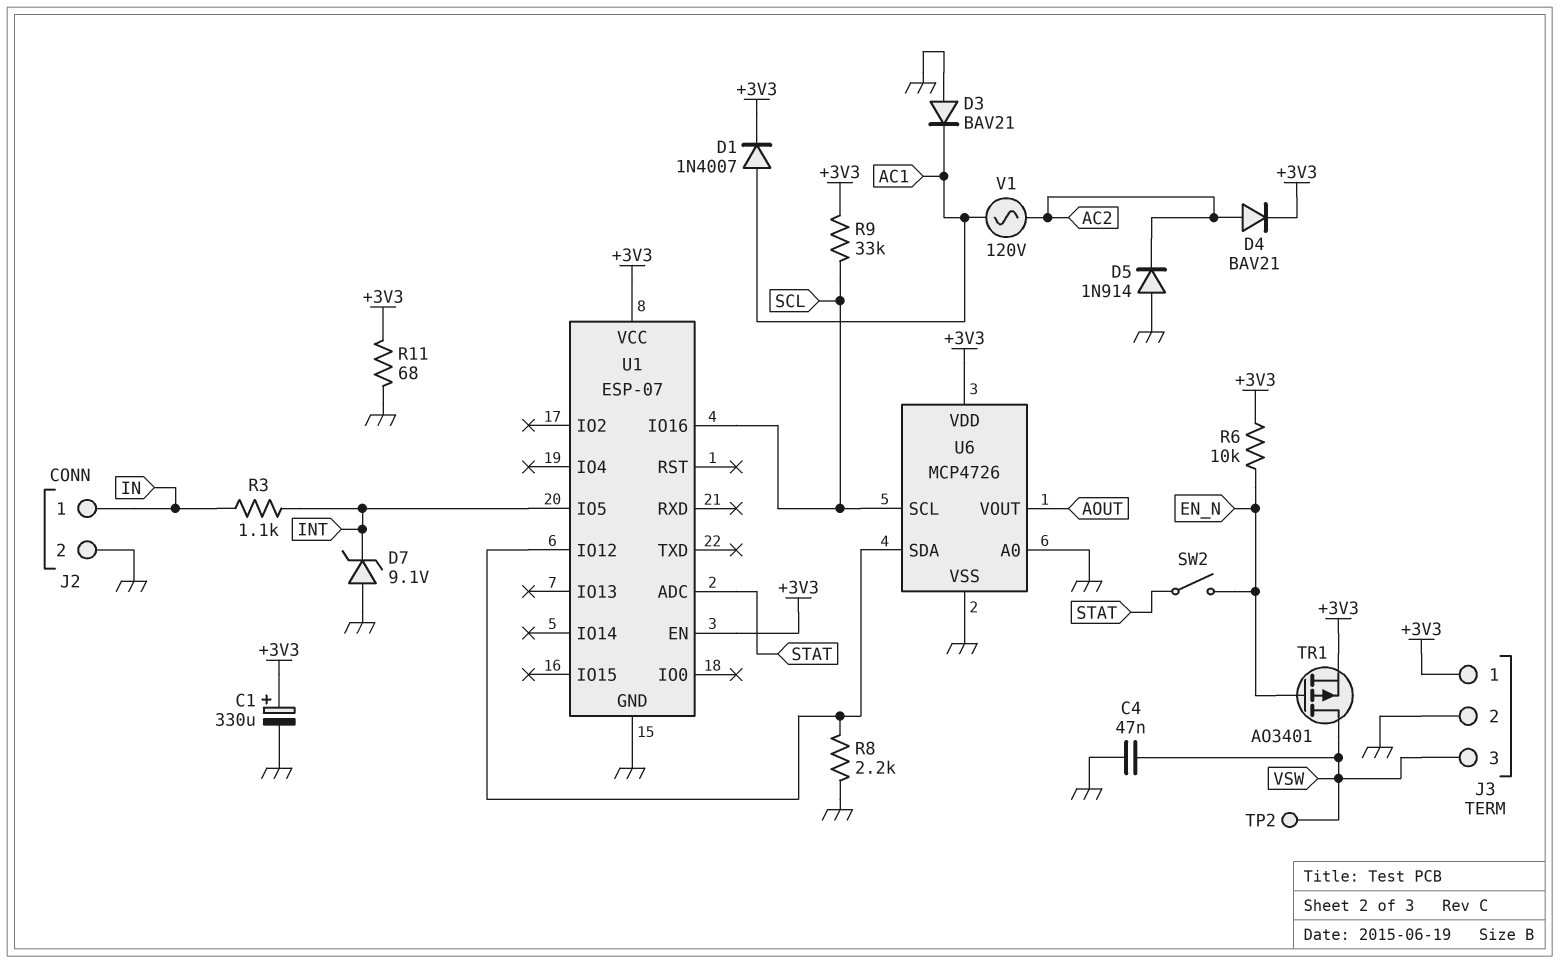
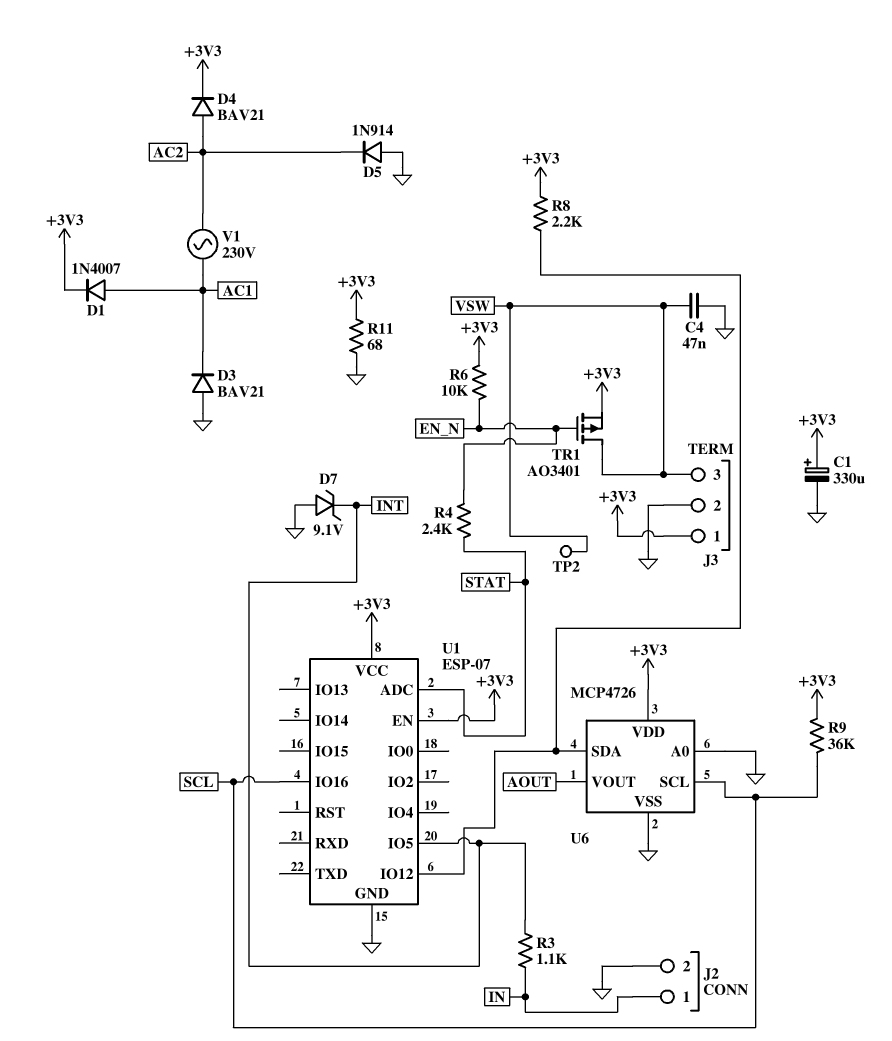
R4: none -> 2.4k (EN_N, STAT)
R8: 2.2k (GND, U1/IO12) -> 2.2k (+3V3, U1/IO12)
R9: 33k (+3V3, SCL) -> 36k (+3V3, SCL)
SW2: switch (EN_N, STAT) -> none
V1: AC 120V (AC1, AC2) -> AC 230V (AC1, AC2)

